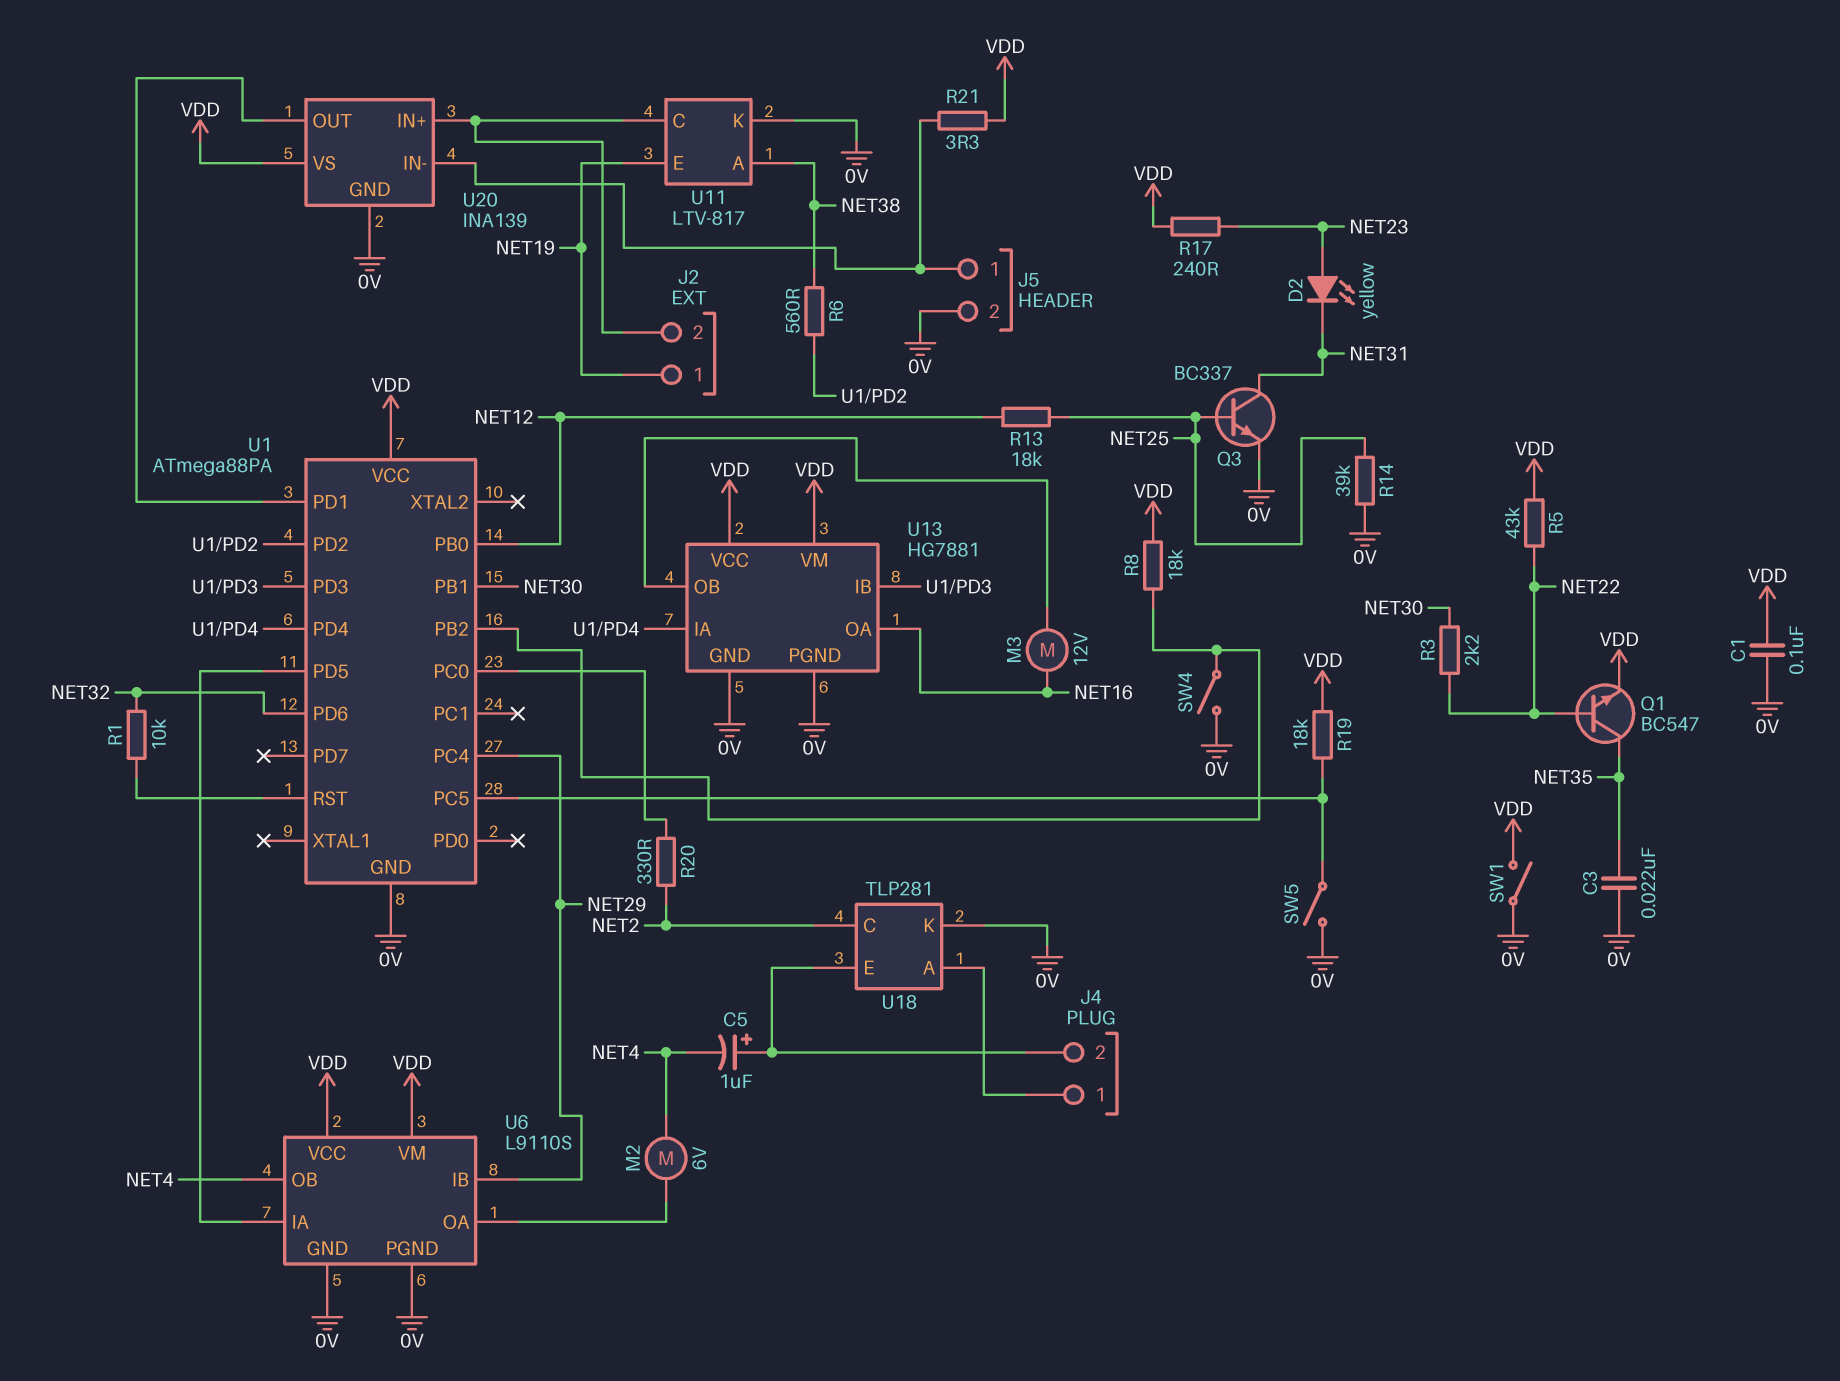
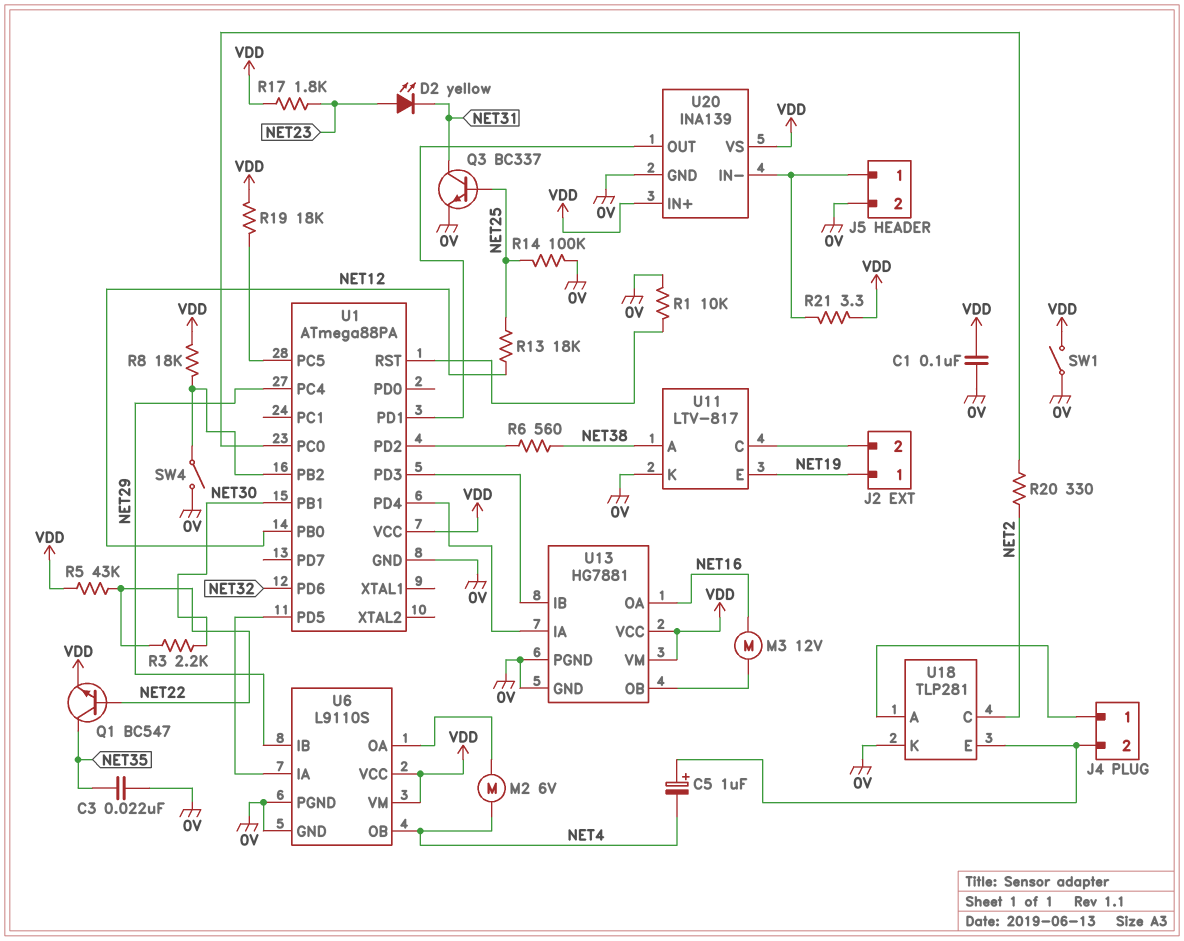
R1: 10k (NET32, U1/RST) -> 10k (0V, U1/RST)
R14: 39k (0V, NET25) -> 100k (0V, NET25)
R17: 240 (NET23, VDD) -> 1.8k (NET23, VDD)
SW5: switch (0V, U1/PC5) -> none
U20 pin IN+: J2/2 -> VDD

